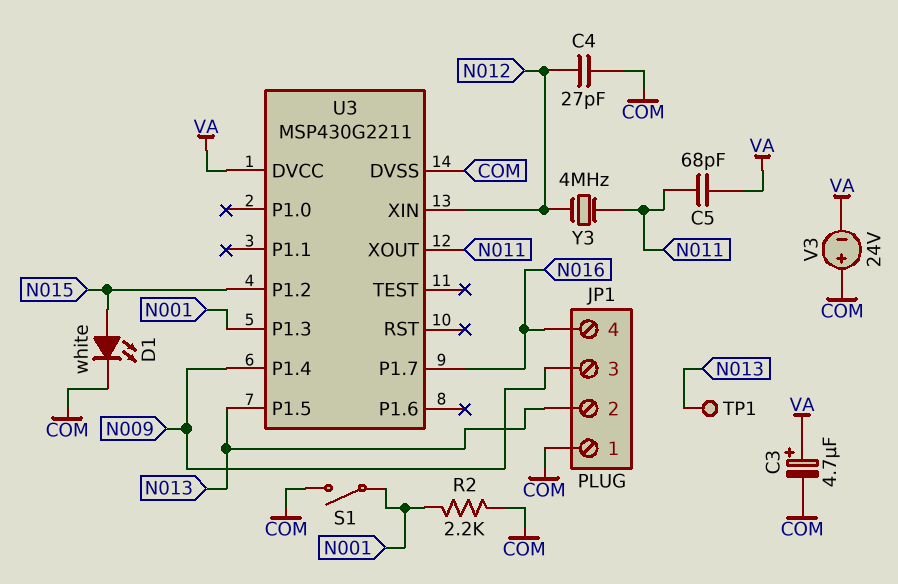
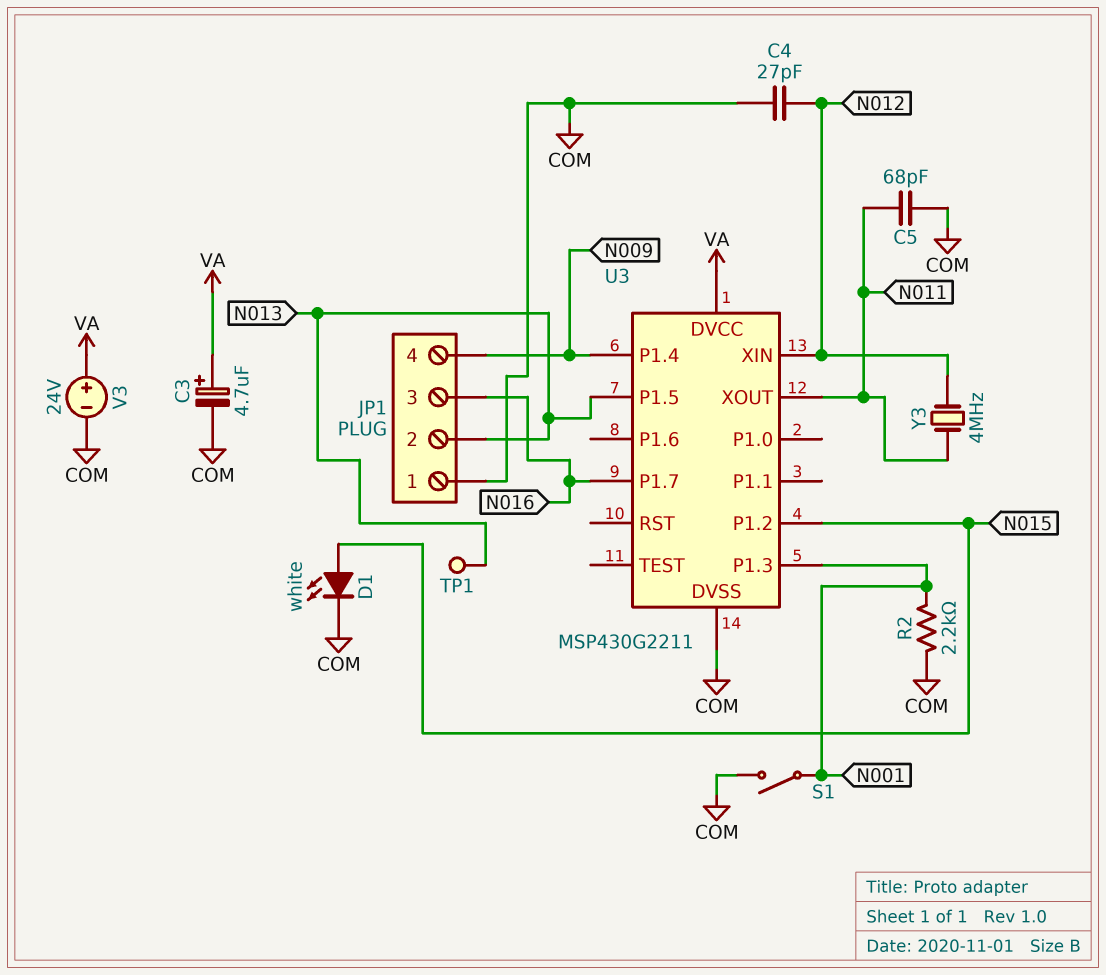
C5: 68pF (N011, VA) -> 68pF (COM, N011)
JP1 pin 3: N009 -> N016
JP1 pin 4: N016 -> N009
V3: 24V (plus COM, minus VA) -> 24V (plus VA, minus COM)

